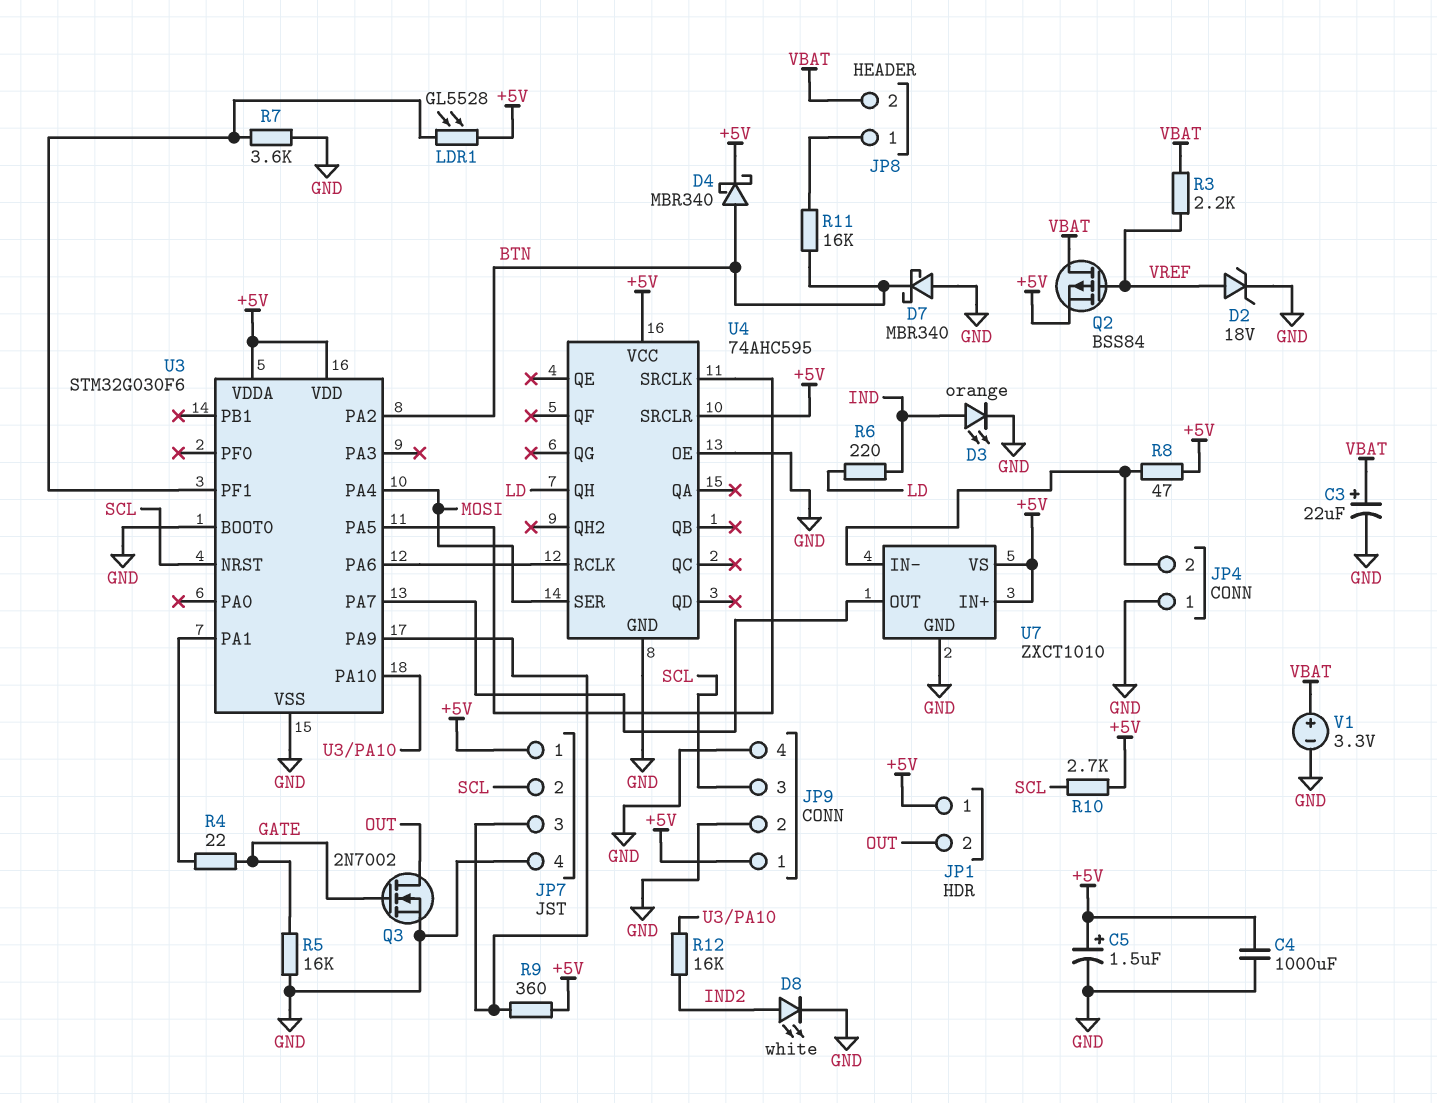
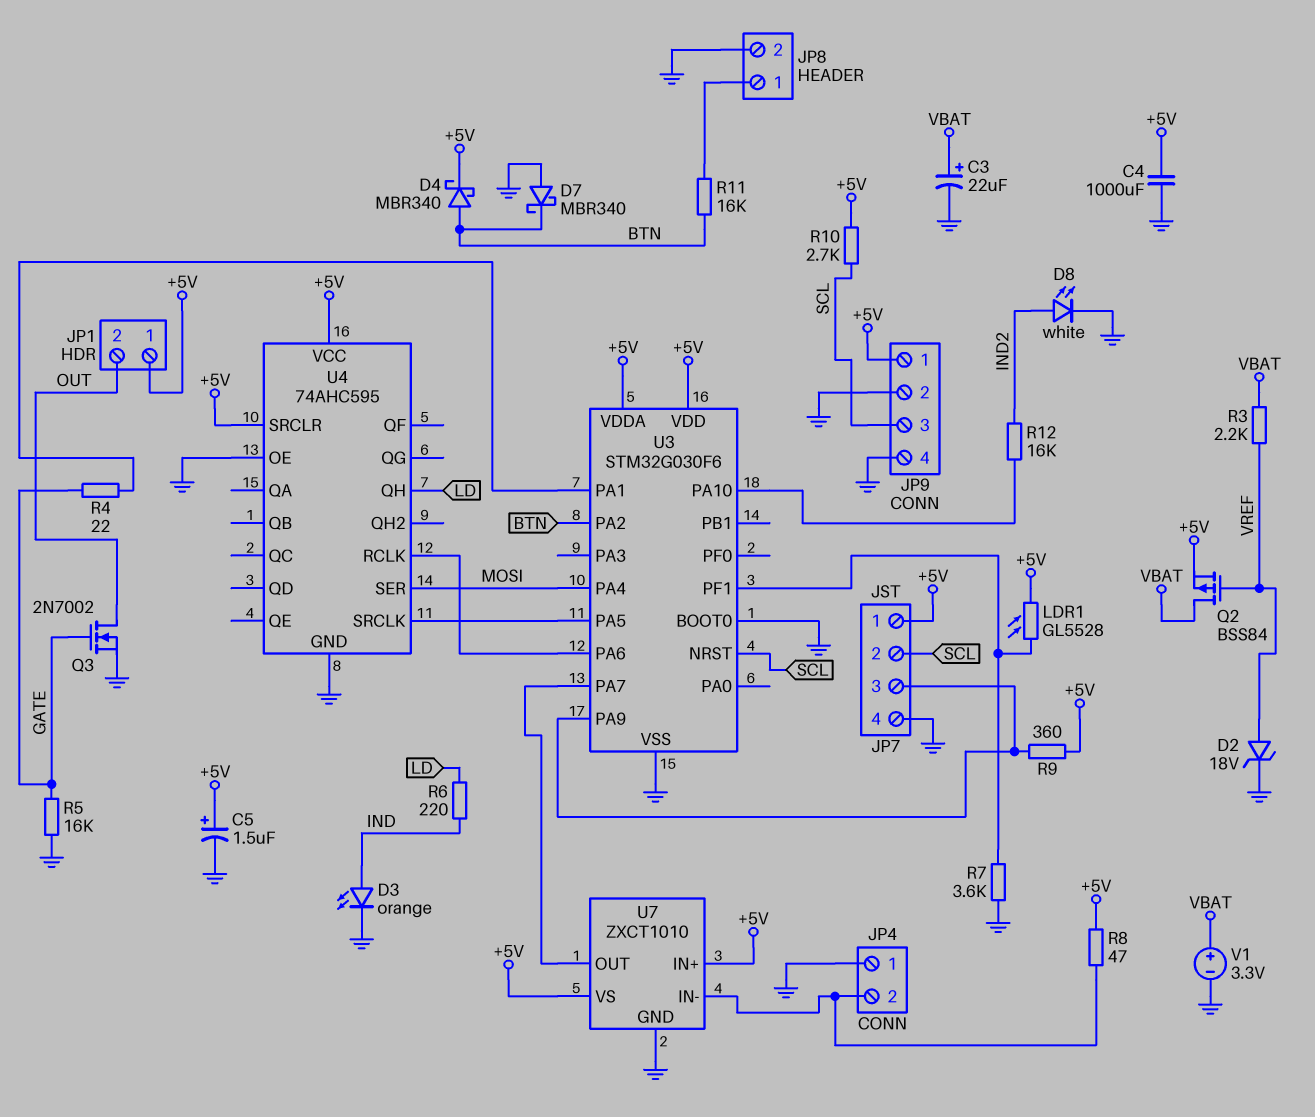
JP8 pin 2: VBAT -> GND

